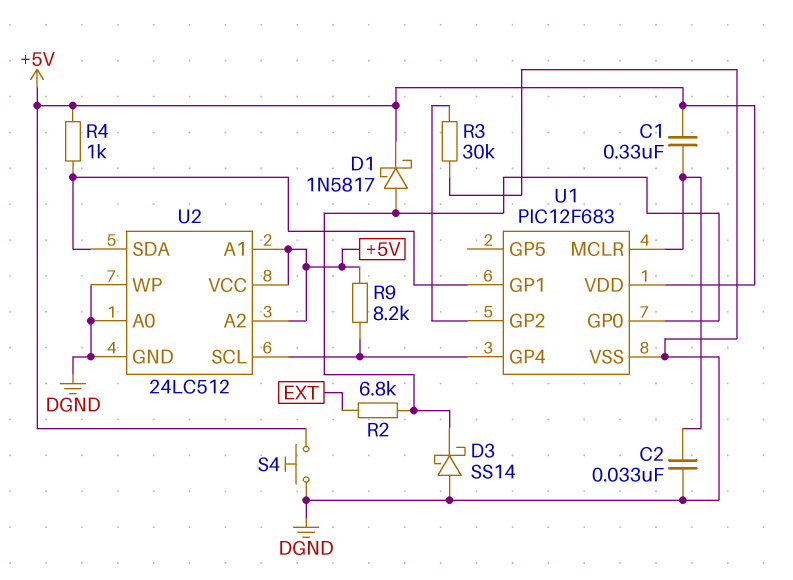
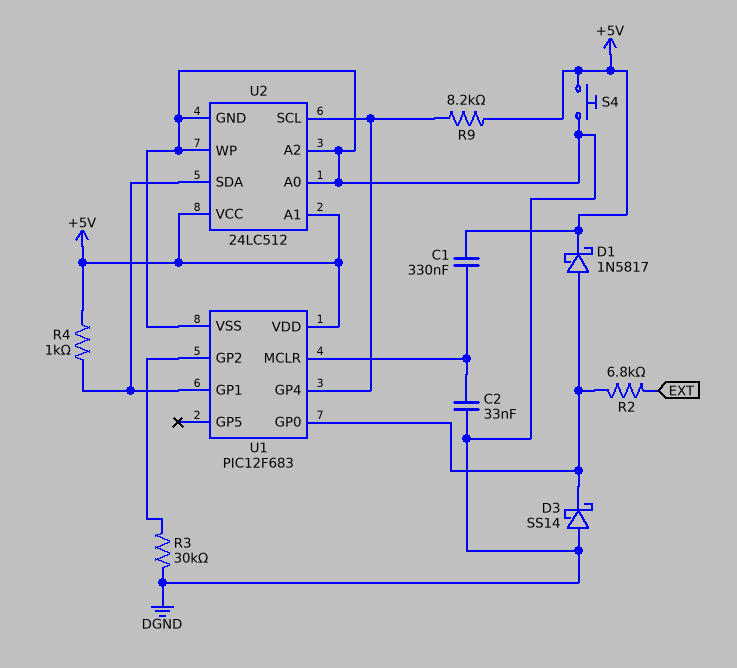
U2 pin A2: +5V -> DGND

